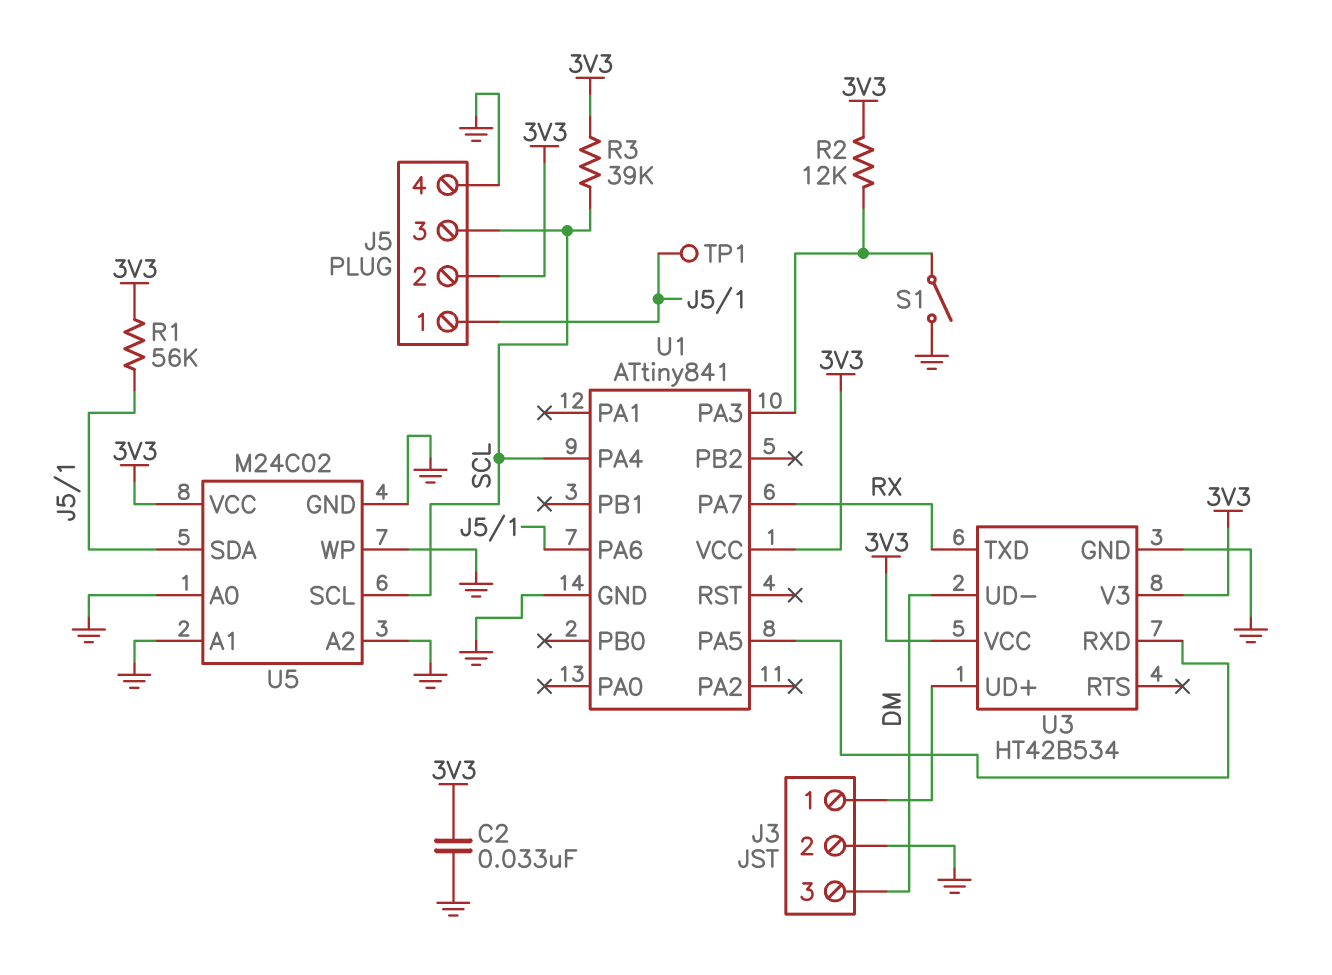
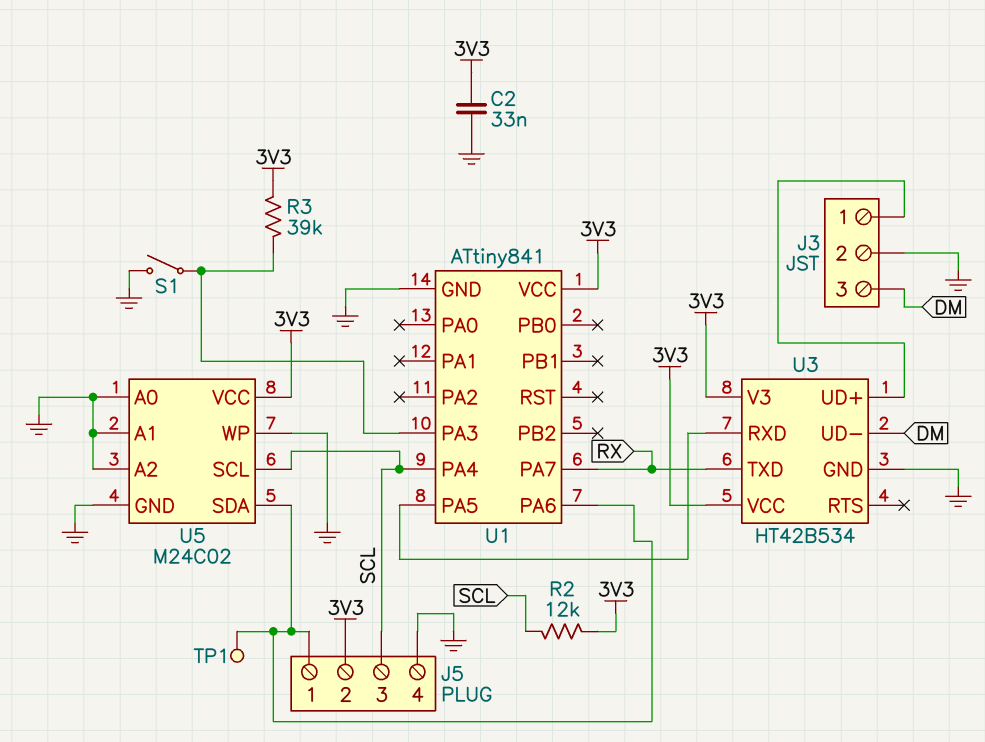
R1: 56k (3V3, J5/1) -> none
R2: 12k (3V3, U1/PA3) -> 12k (3V3, SCL)
R3: 39k (3V3, SCL) -> 39k (3V3, U1/PA3)

